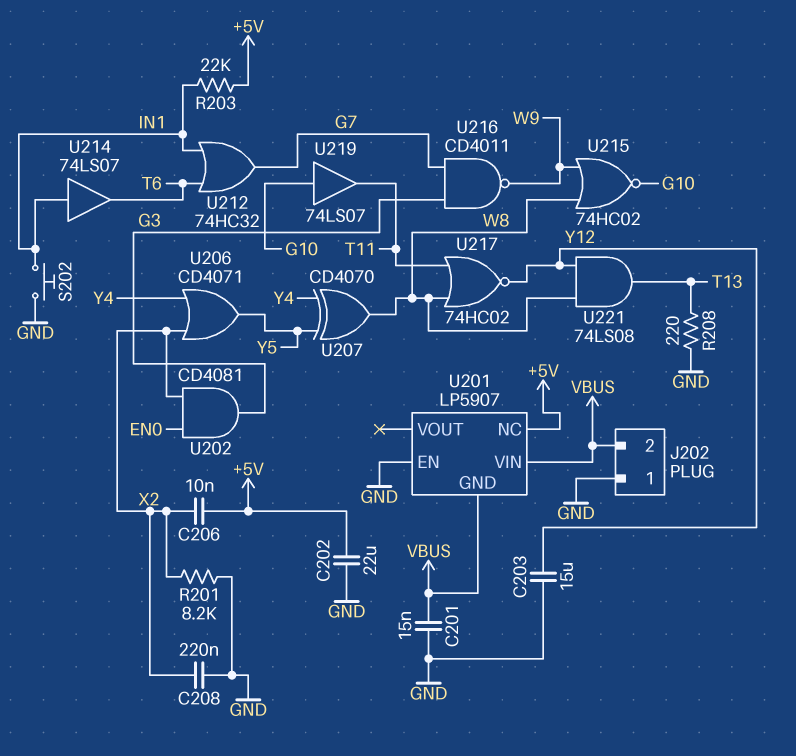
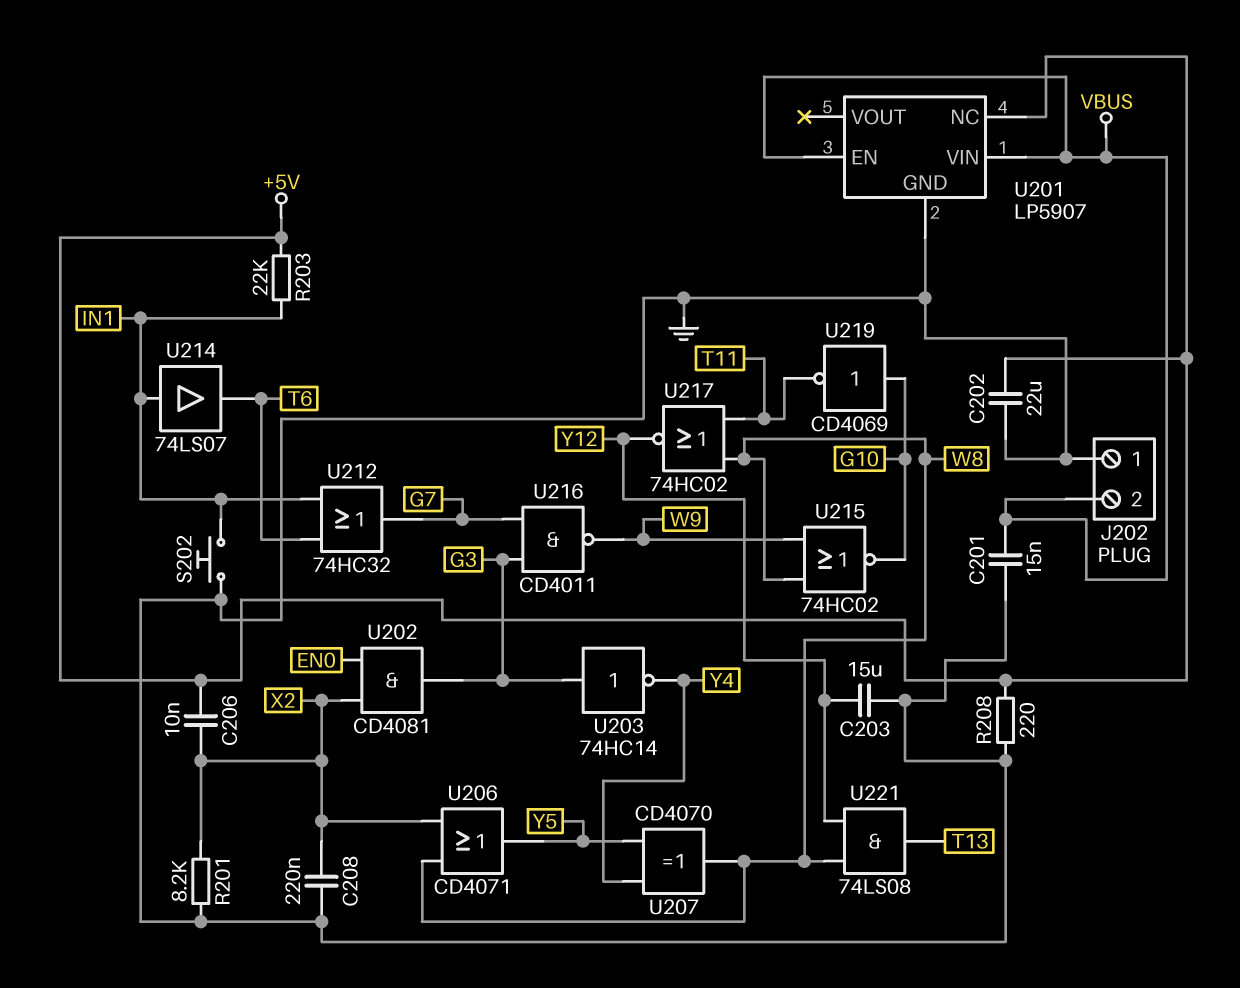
R208: 220 (GND, T13) -> 220 (+5V, GND)
U201 pin EN: GND -> VBUS
U201 pin GND: VBUS -> GND
U203: none -> NOT 74HC14 (in G3, out Y4)
U206: OR CD4071 (in X2, in Y4, out Y5) -> OR CD4071 (in W8, in X2, out Y5)
U219: buffer 74LS07 (in G10, out T11) -> NOT CD4069 (in G10, out T11)

